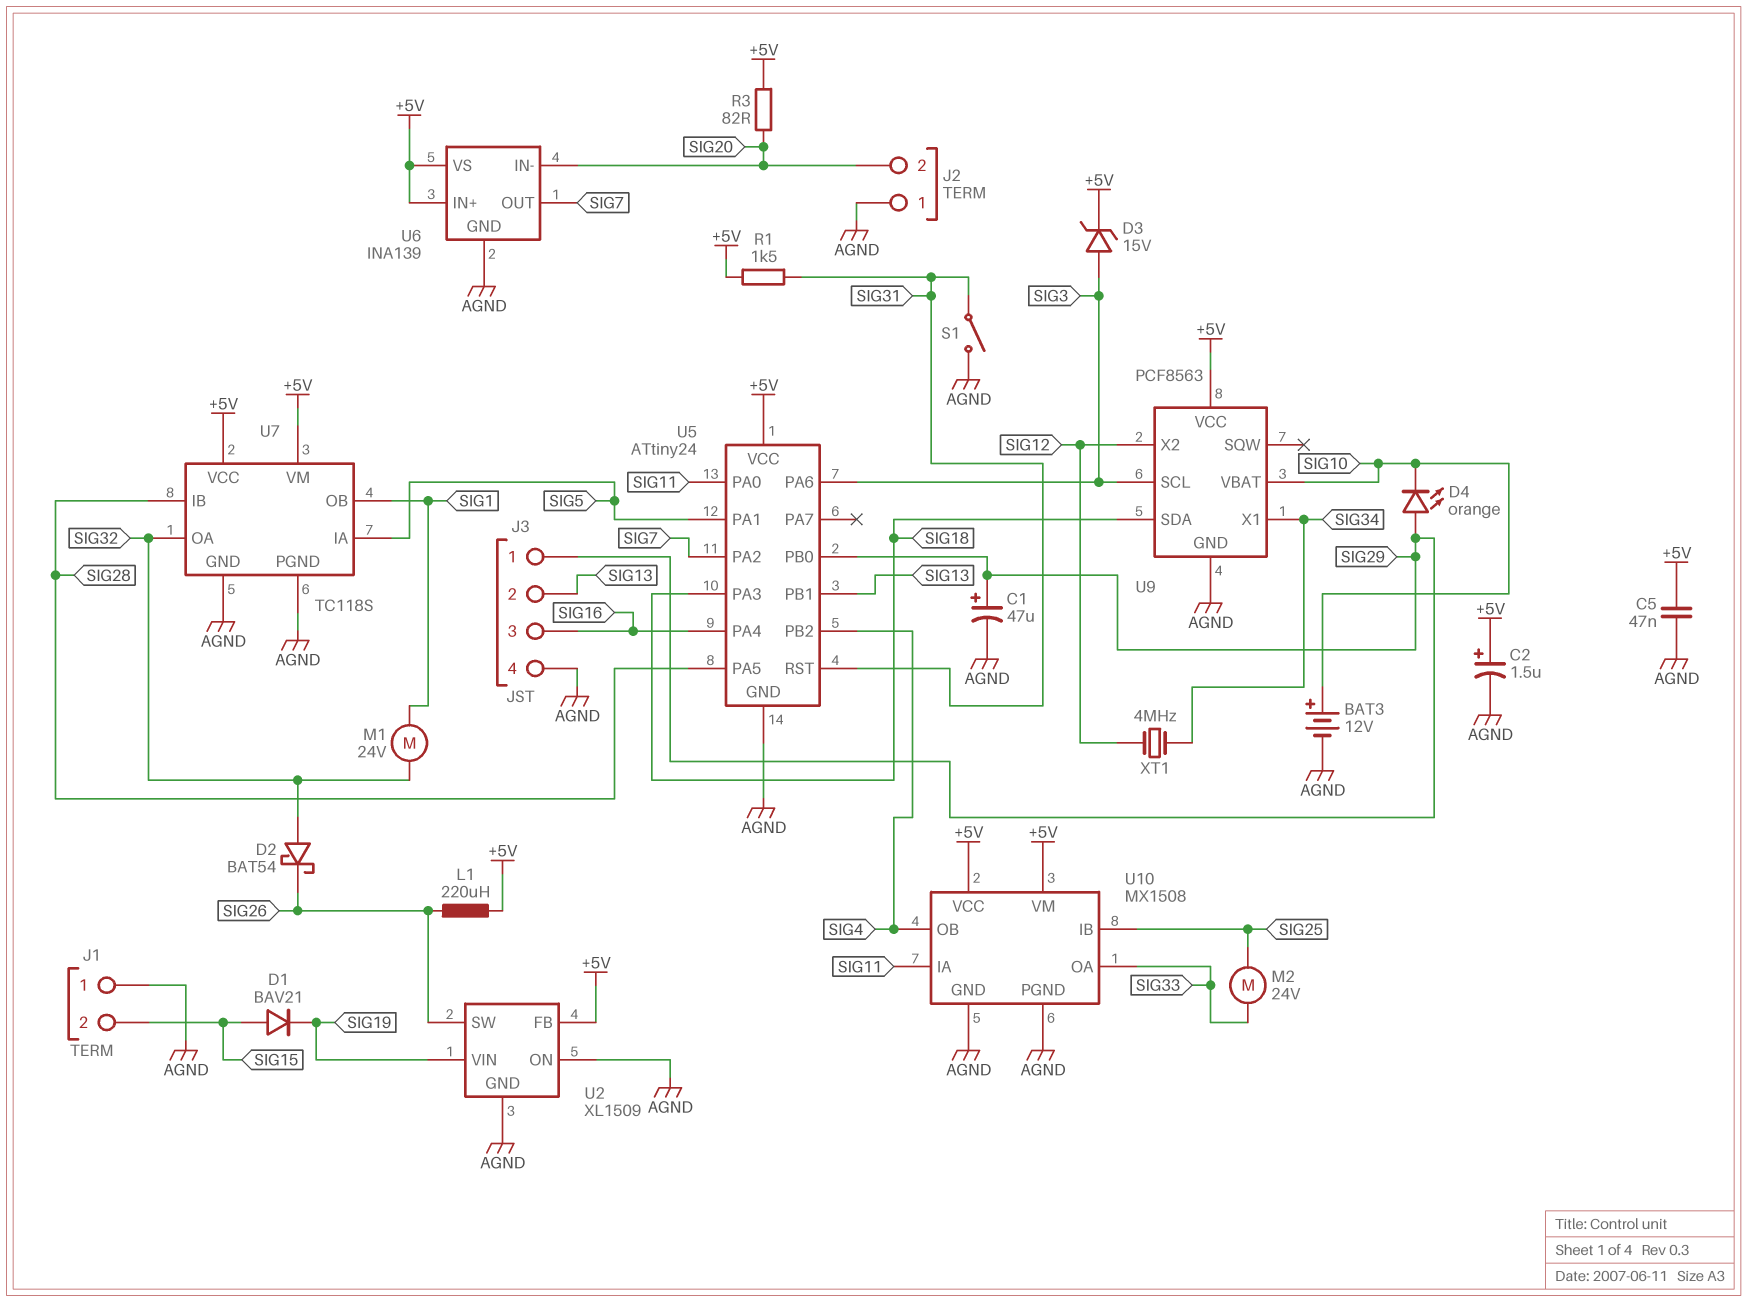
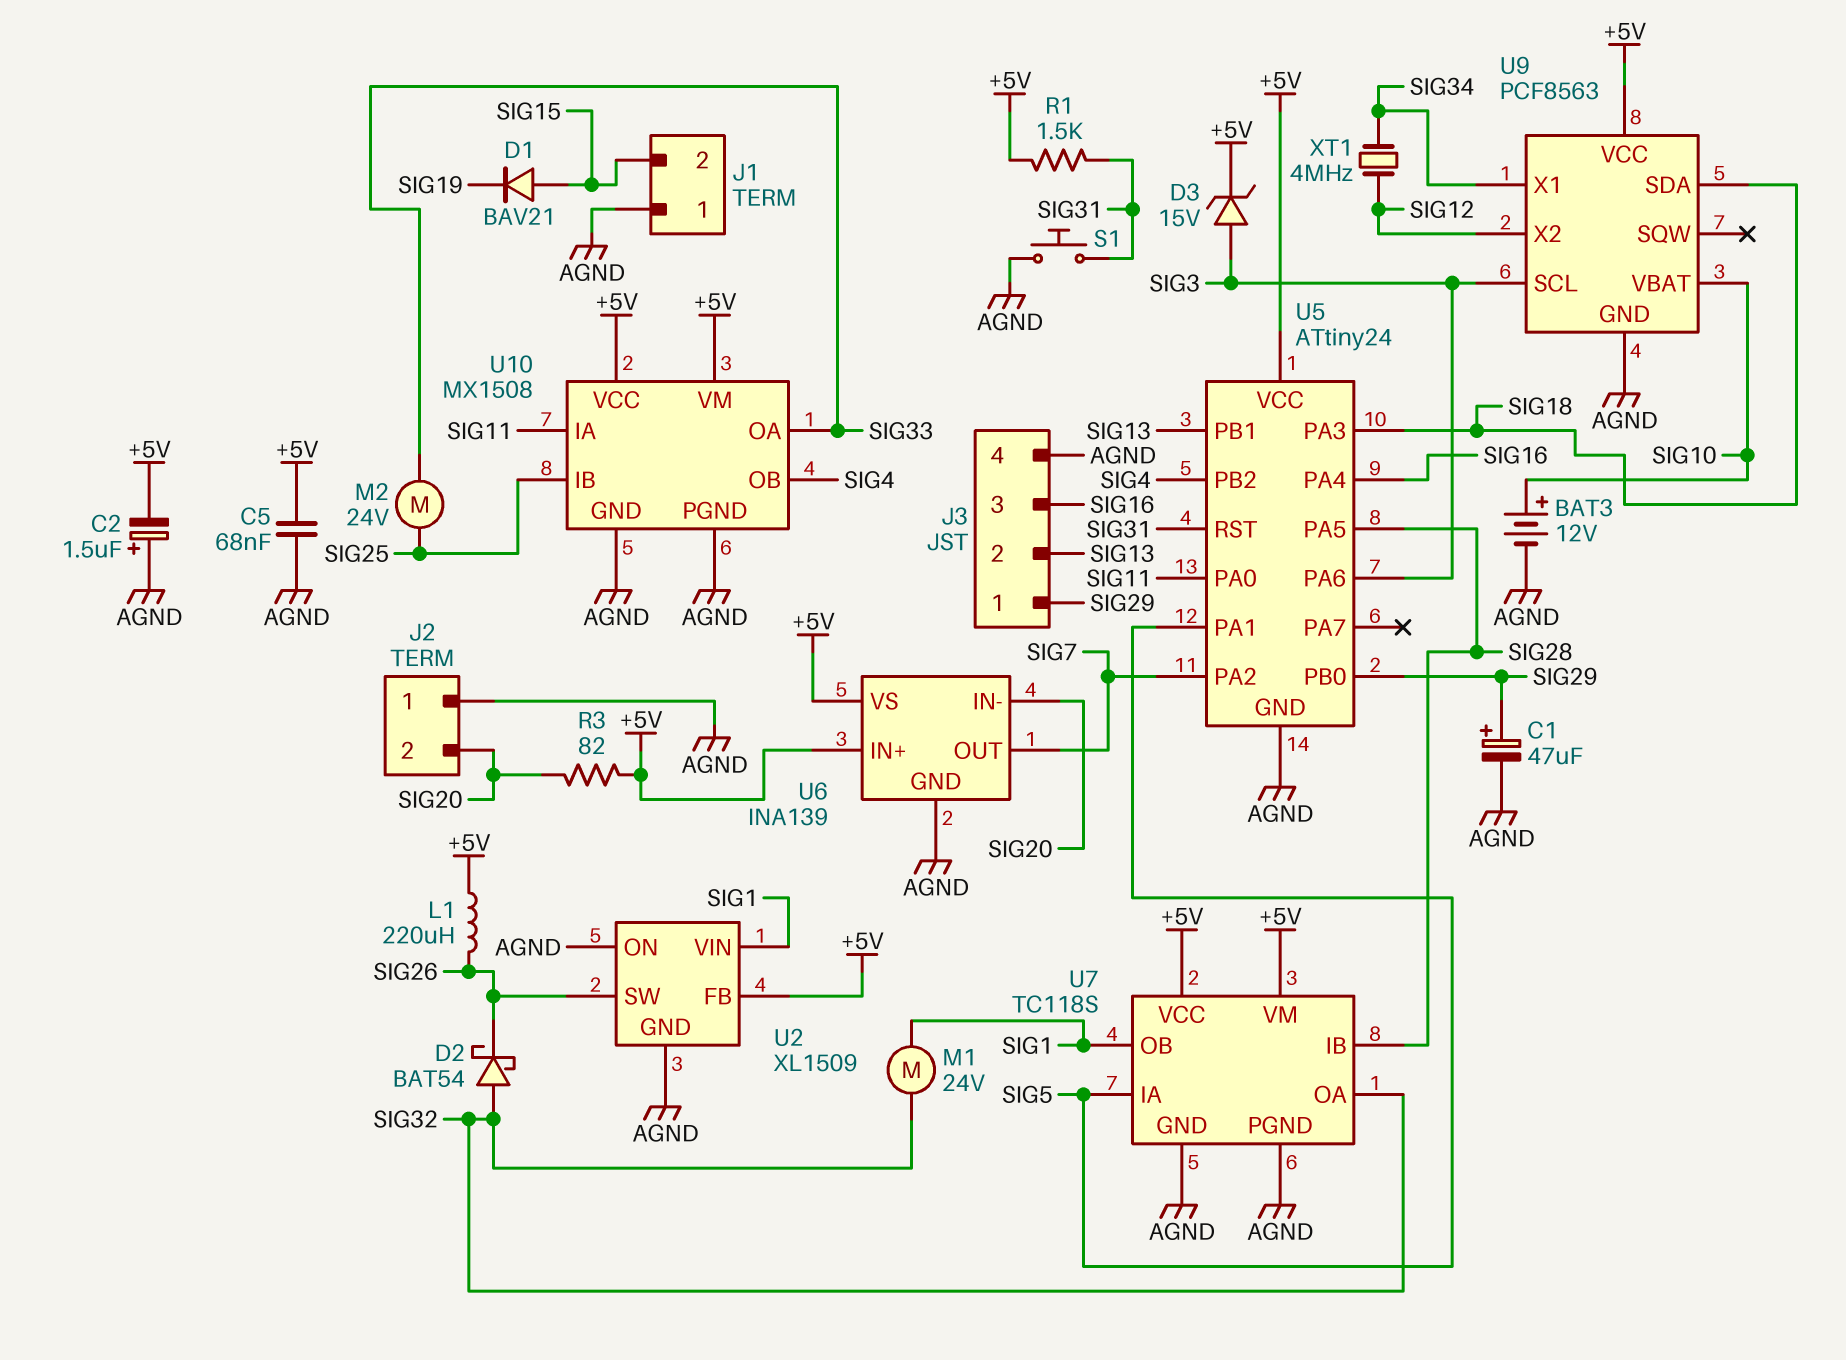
C2: 1.5uF (plus +5V, minus AGND) -> 1.5uF (plus AGND, minus +5V)
C5: 47nF (+5V, AGND) -> 68nF (+5V, AGND)
D4: LED orange (A SIG29, K SIG10) -> none
S1: switch (AGND, SIG31) -> button (AGND, SIG31)
U2 pin VIN: SIG19 -> SIG1

